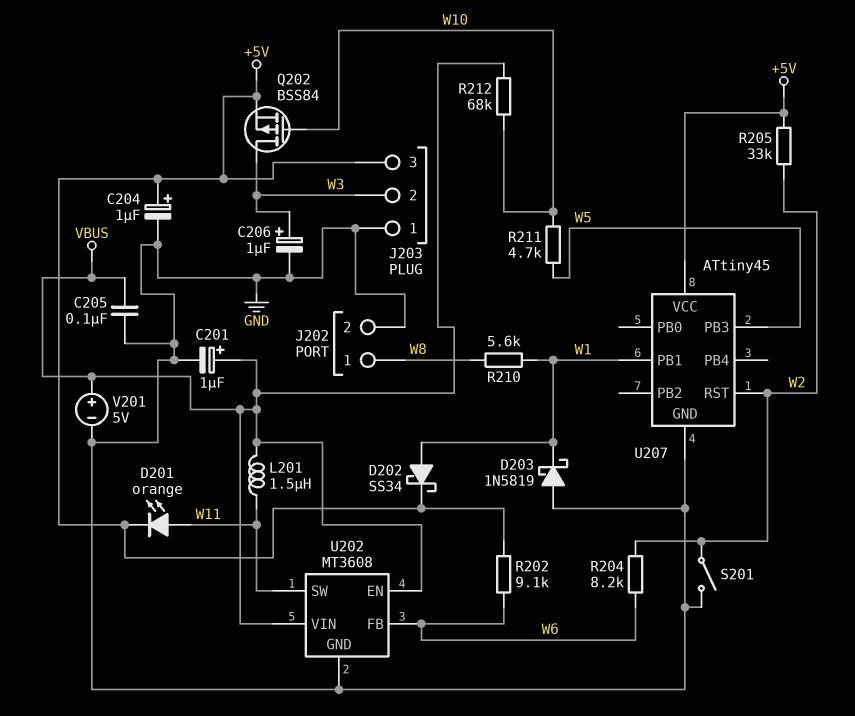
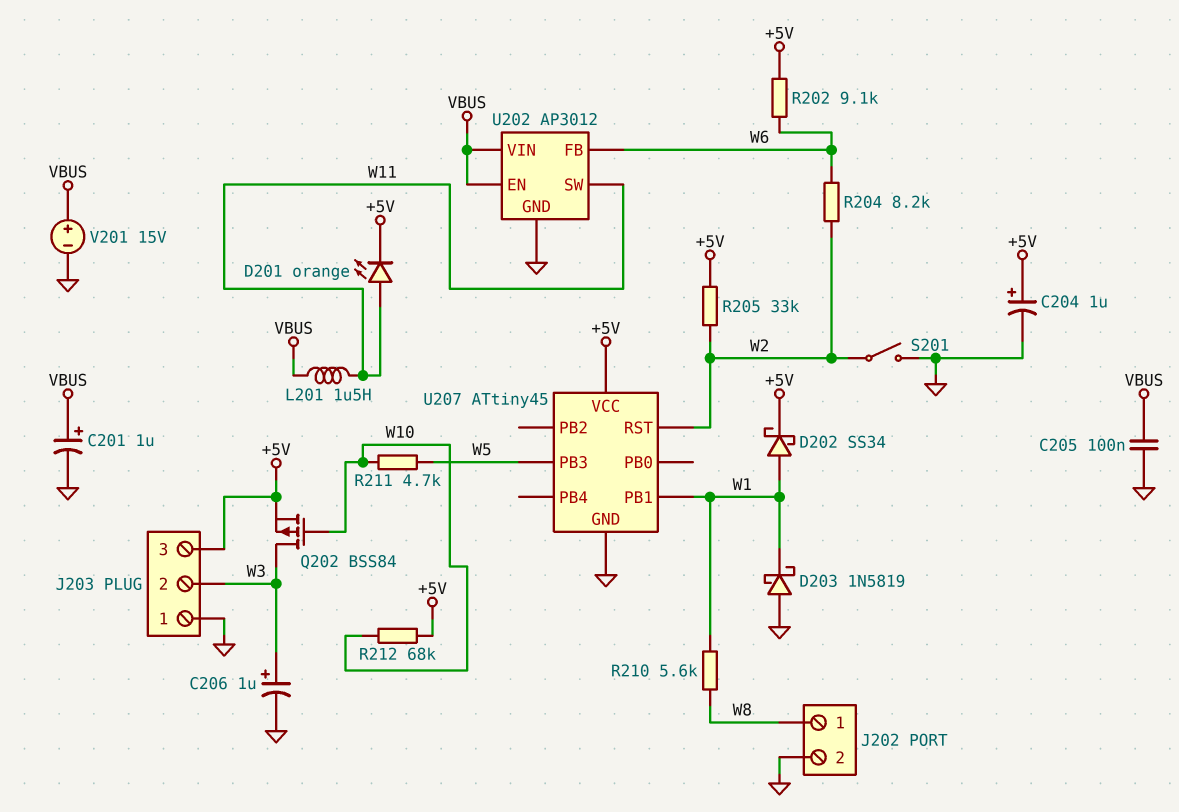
R212: 68k (VBUS, W10) -> 68k (+5V, W10)
U202: MT3608 -> AP3012
V201: 5V (plus VBUS, minus GND) -> 15V (plus VBUS, minus GND)

